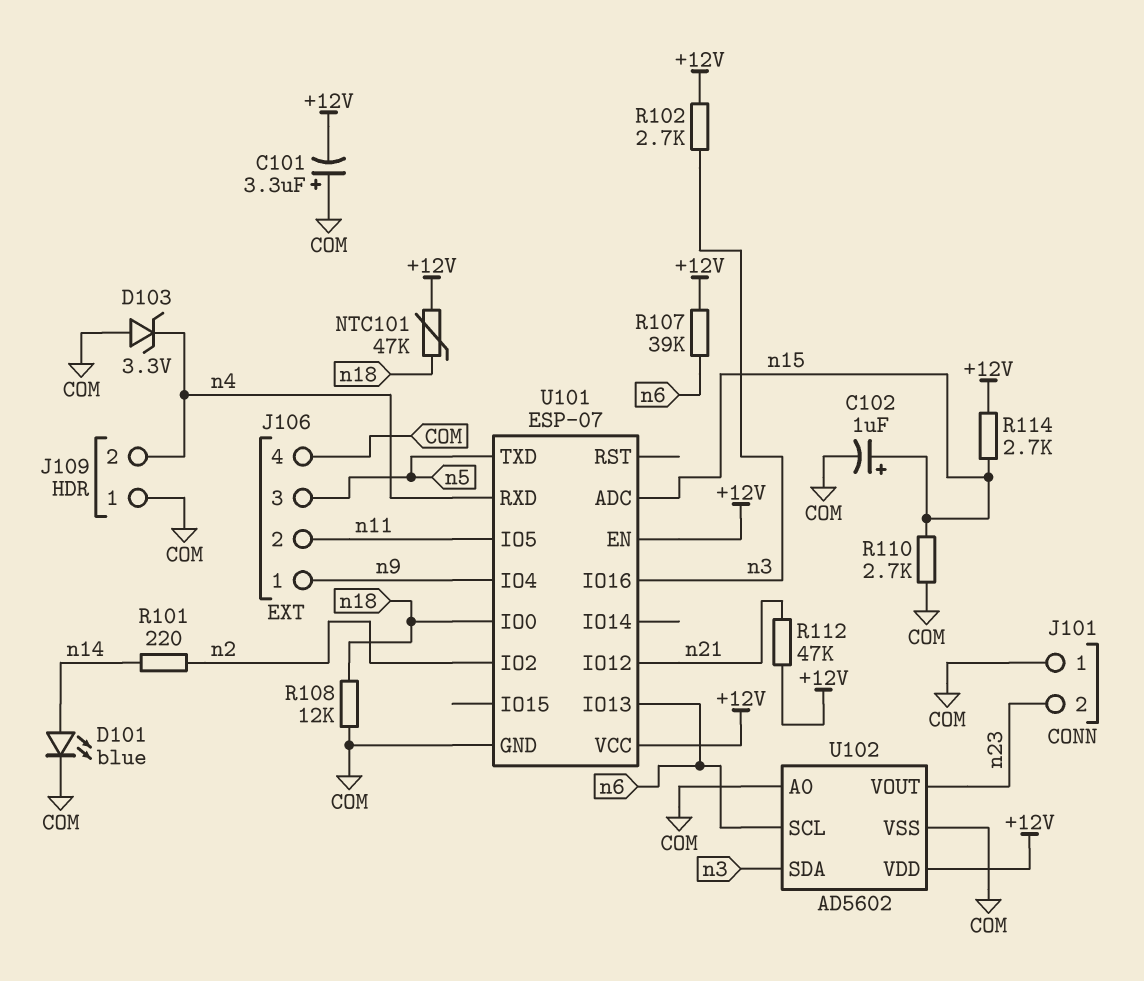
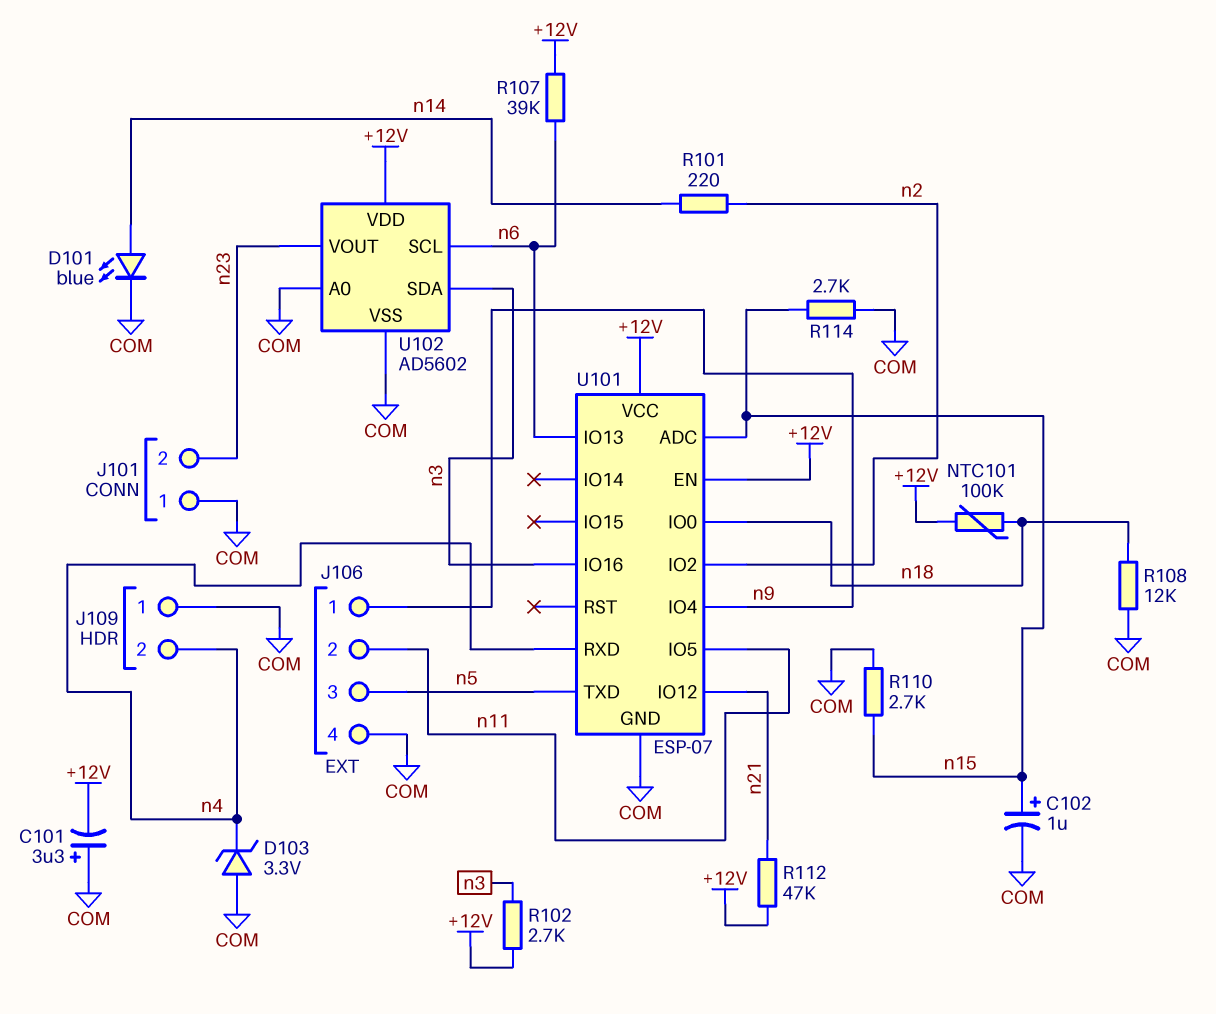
NTC101: 47k (+12V, n18) -> 100k (+12V, n18)
R114: 2.7k (+12V, n15) -> 2.7k (COM, n15)

